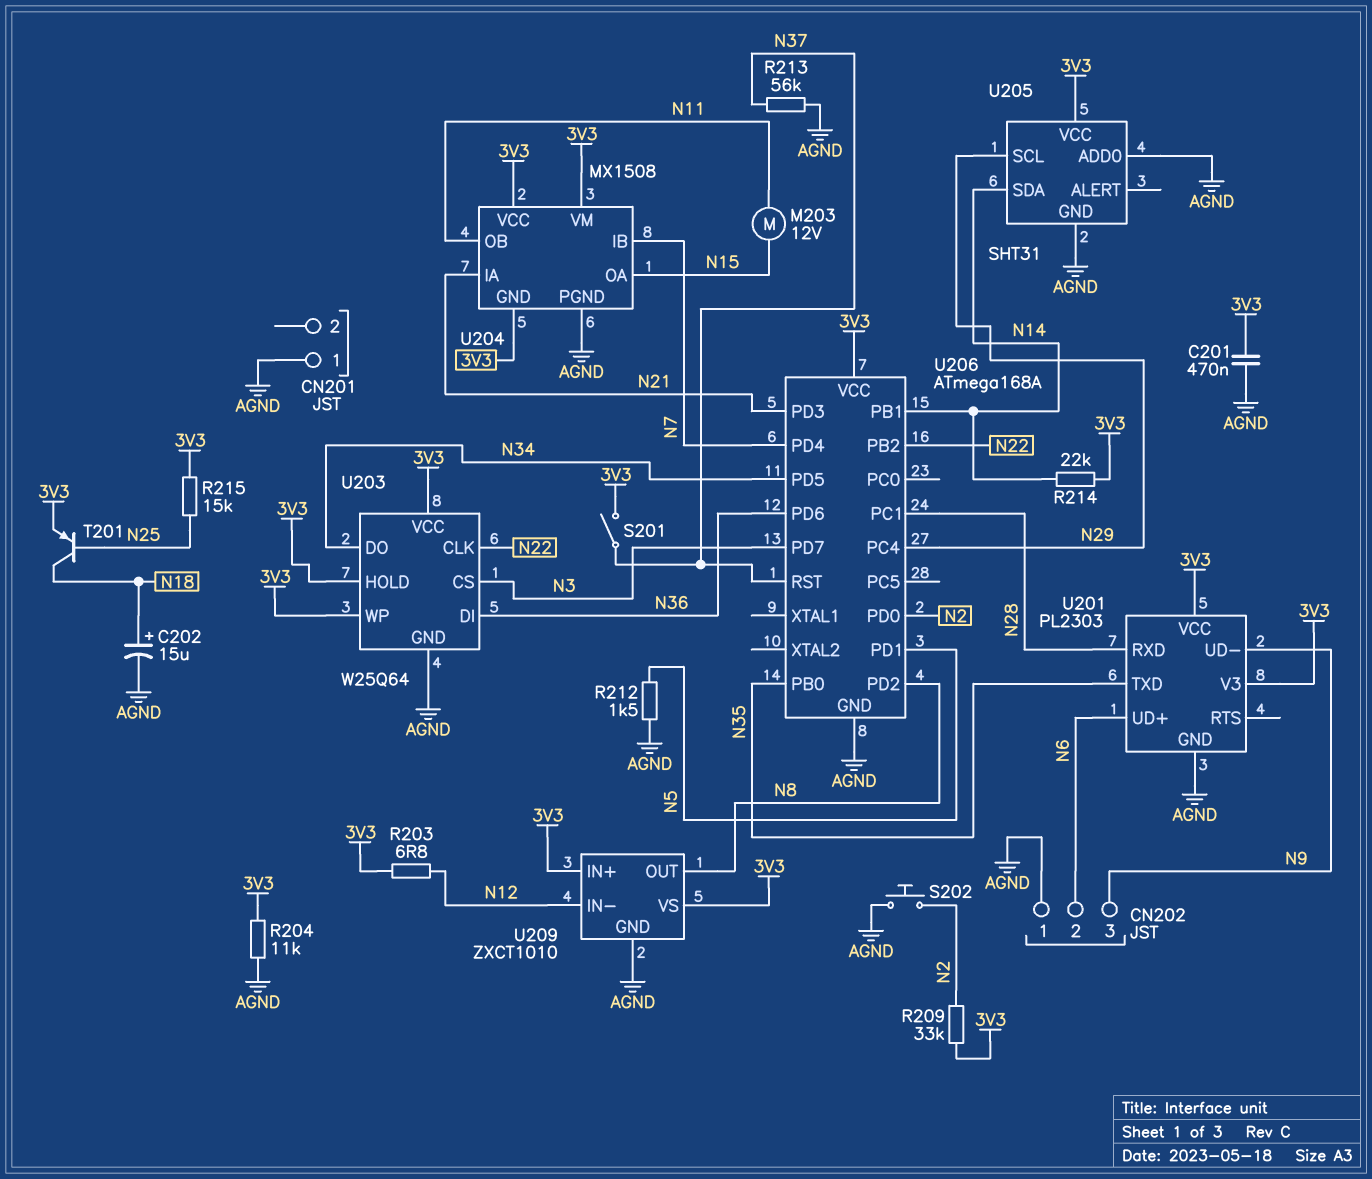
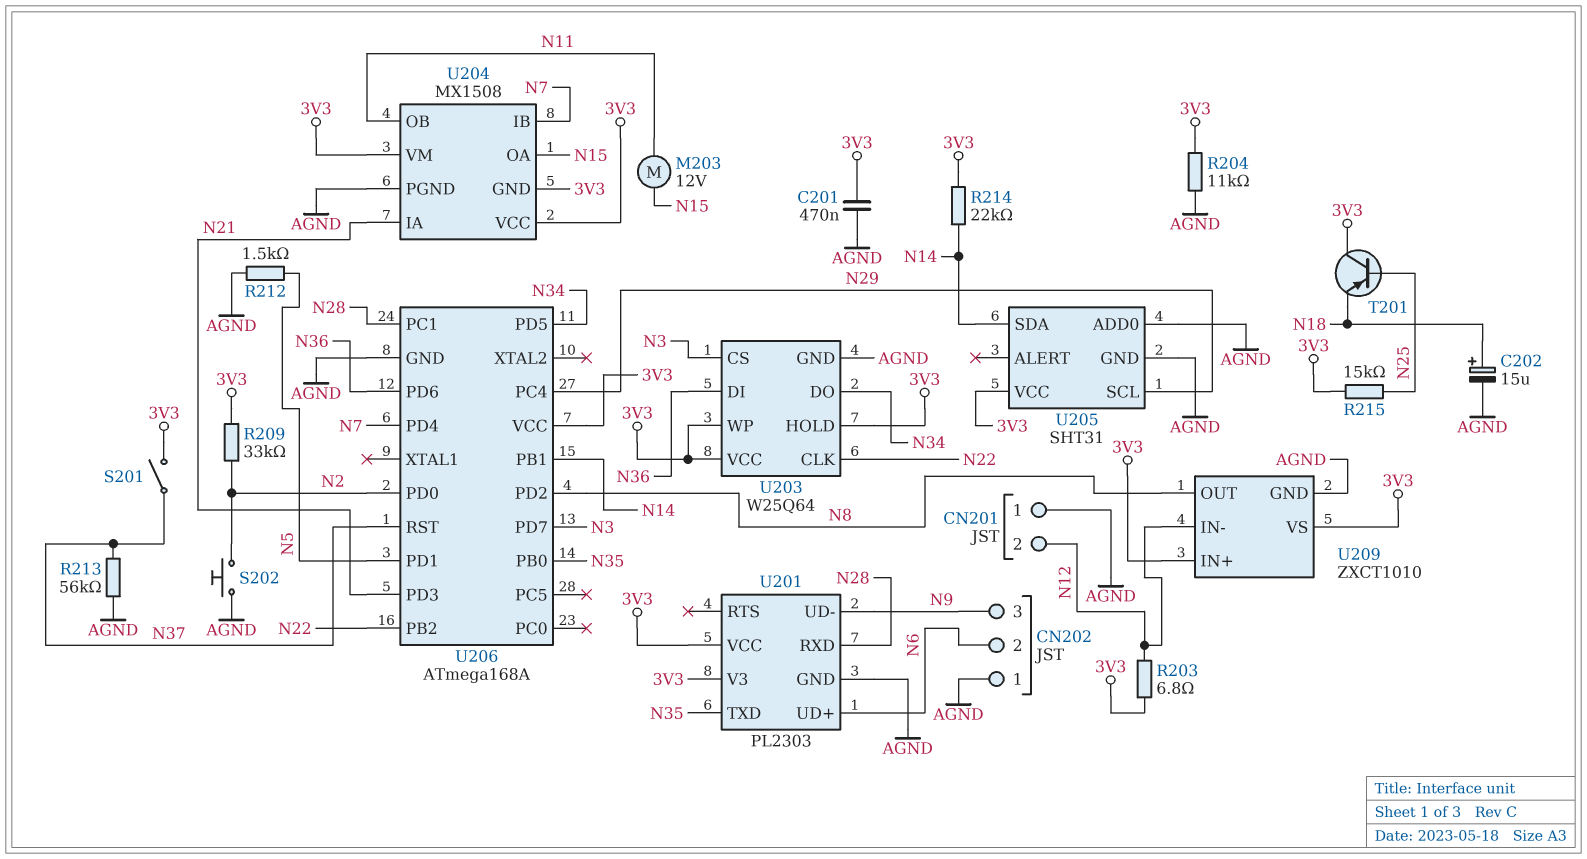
CN201 pin 2: none -> N12
T201: PNP (B N25, C N18, E 3V3) -> PNP (B N25, C 3V3, E N18)

